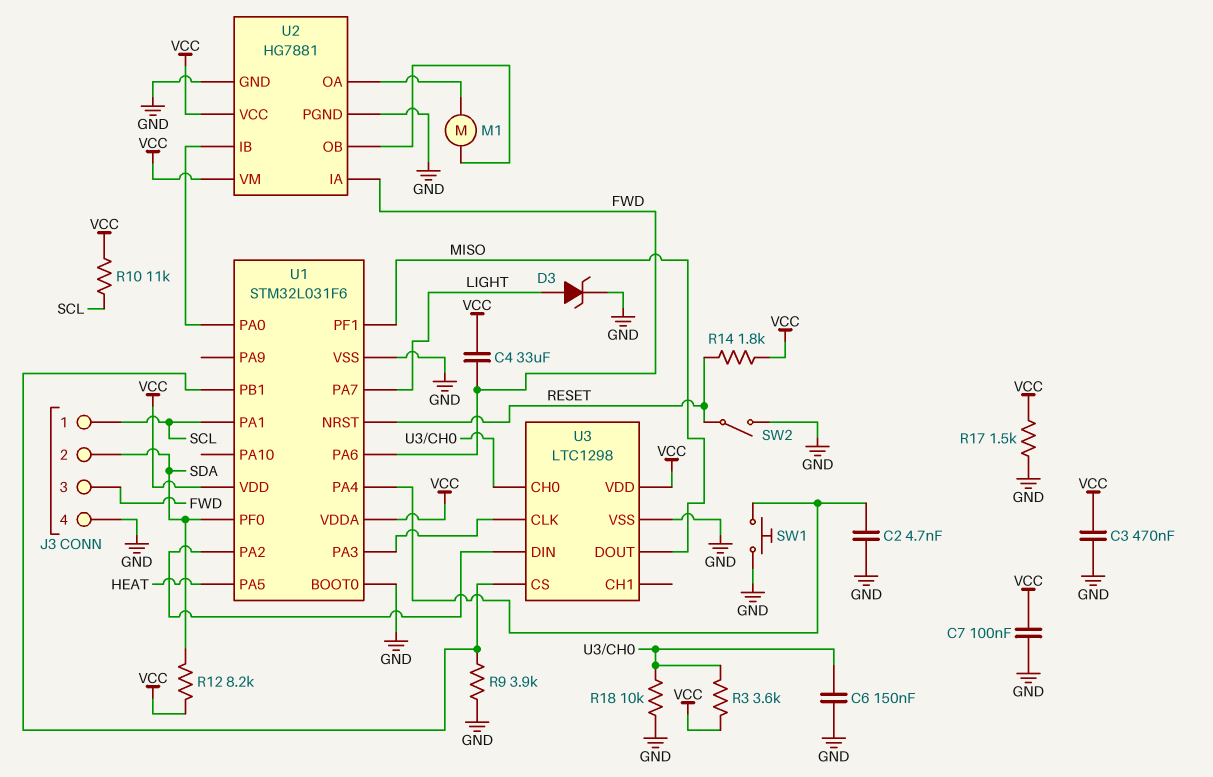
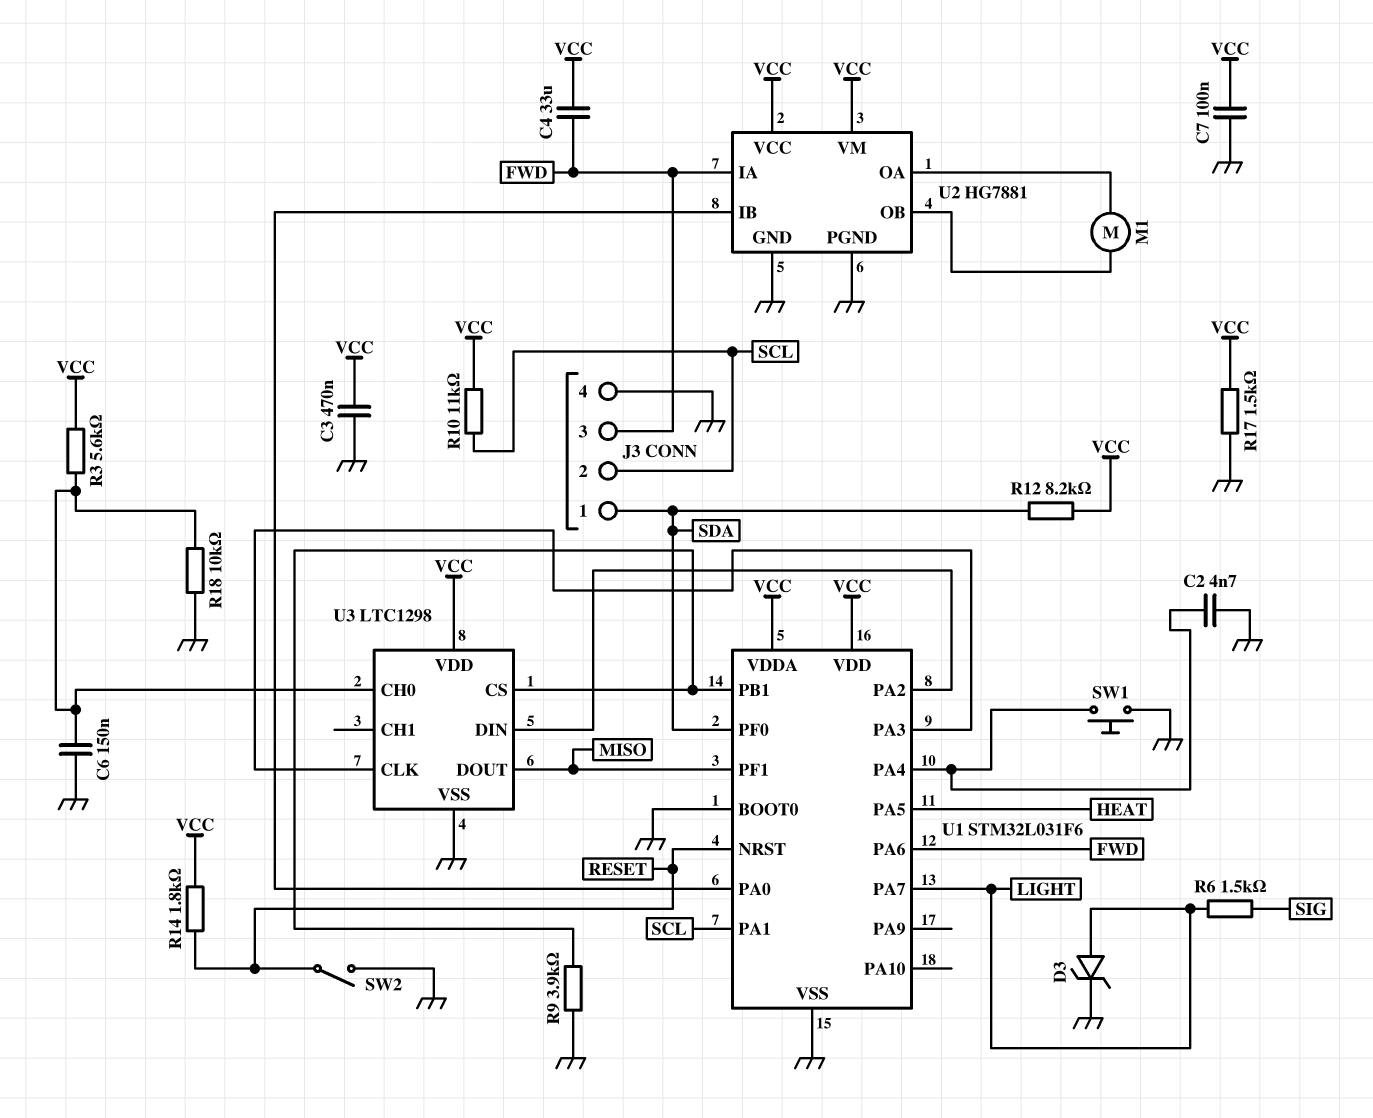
J3 pin 1: SCL -> SDA
J3 pin 2: SDA -> SCL
R3: 3.6k (U3/CH0, VCC) -> 5.6k (U3/CH0, VCC)
R6: none -> 1.5k (LIGHT, SIG)

